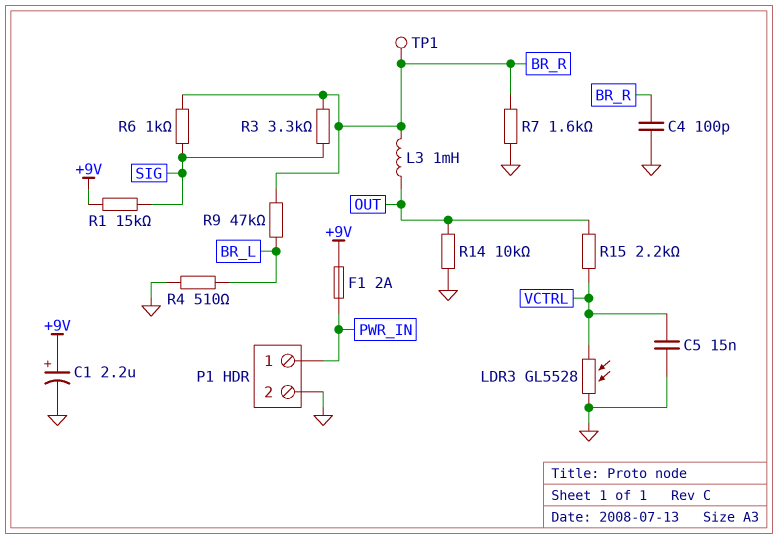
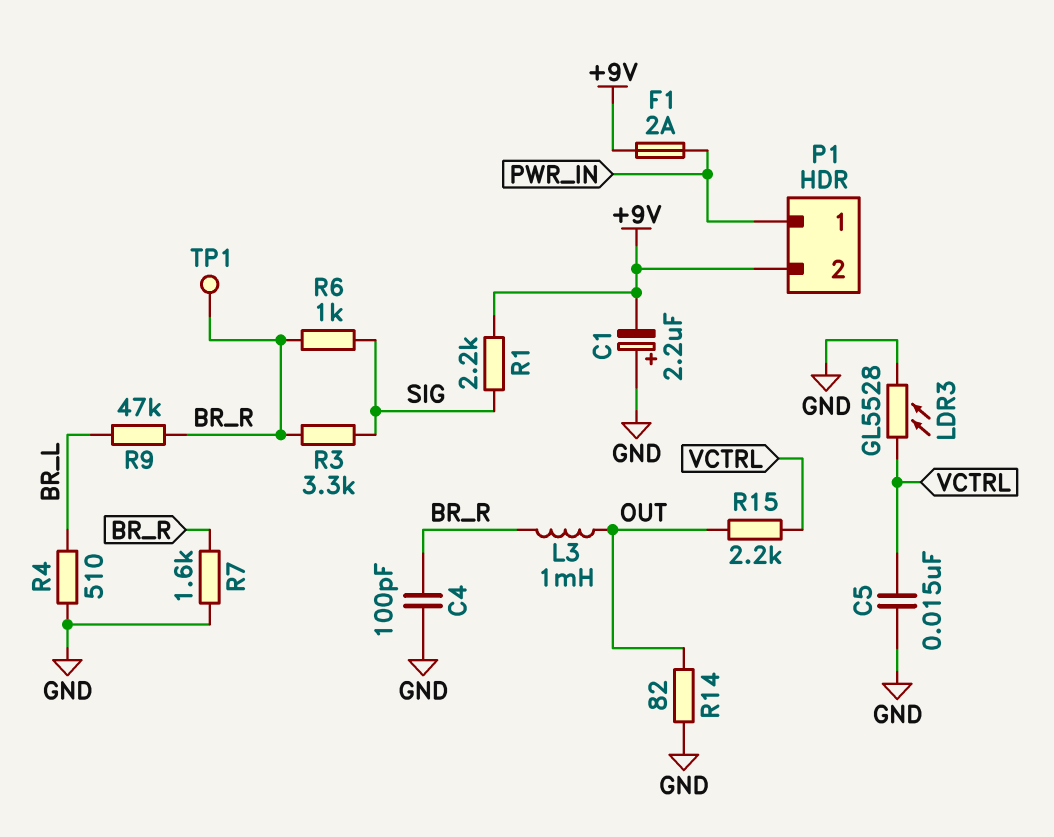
C1: 2.2uF (plus +9V, minus GND) -> 2.2uF (plus GND, minus +9V)
P1 pin 2: GND -> +9V
R1: 15k (+9V, SIG) -> 2.2k (+9V, SIG)
R14: 10k (GND, OUT) -> 82 (GND, OUT)

